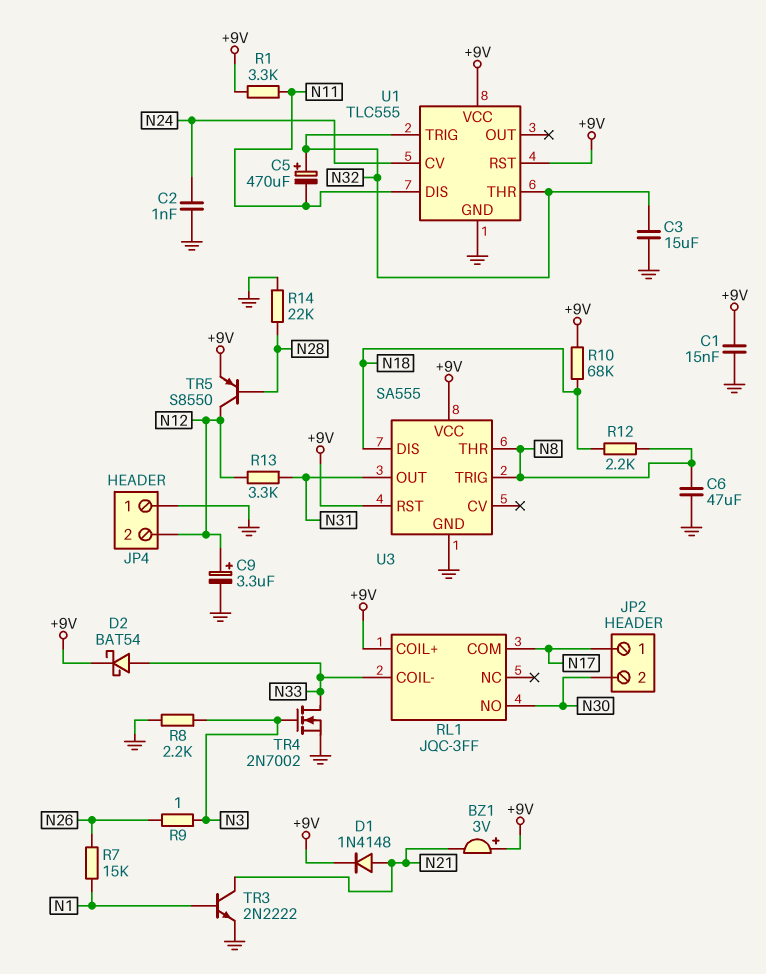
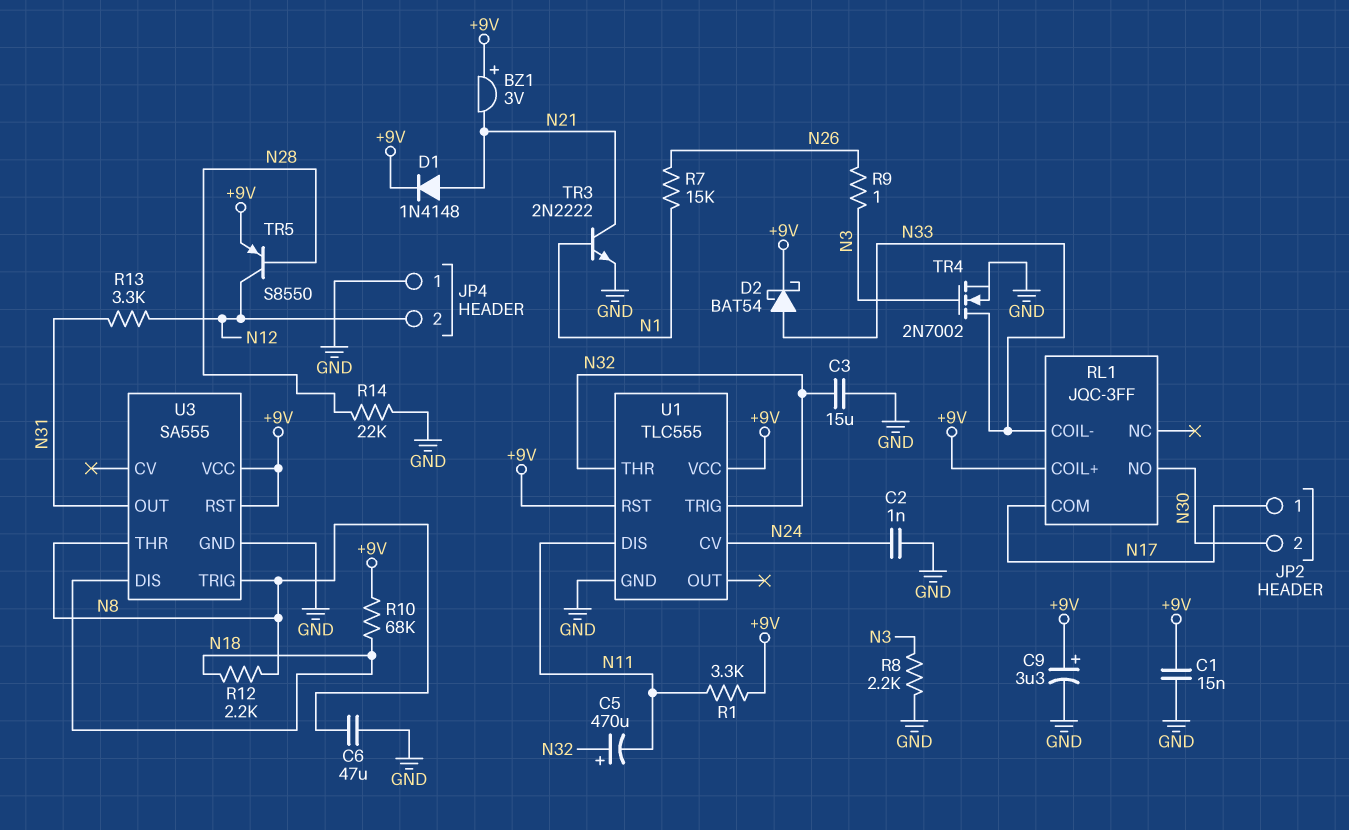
C9: 3.3uF (plus N12, minus GND) -> 3.3uF (plus +9V, minus GND)

